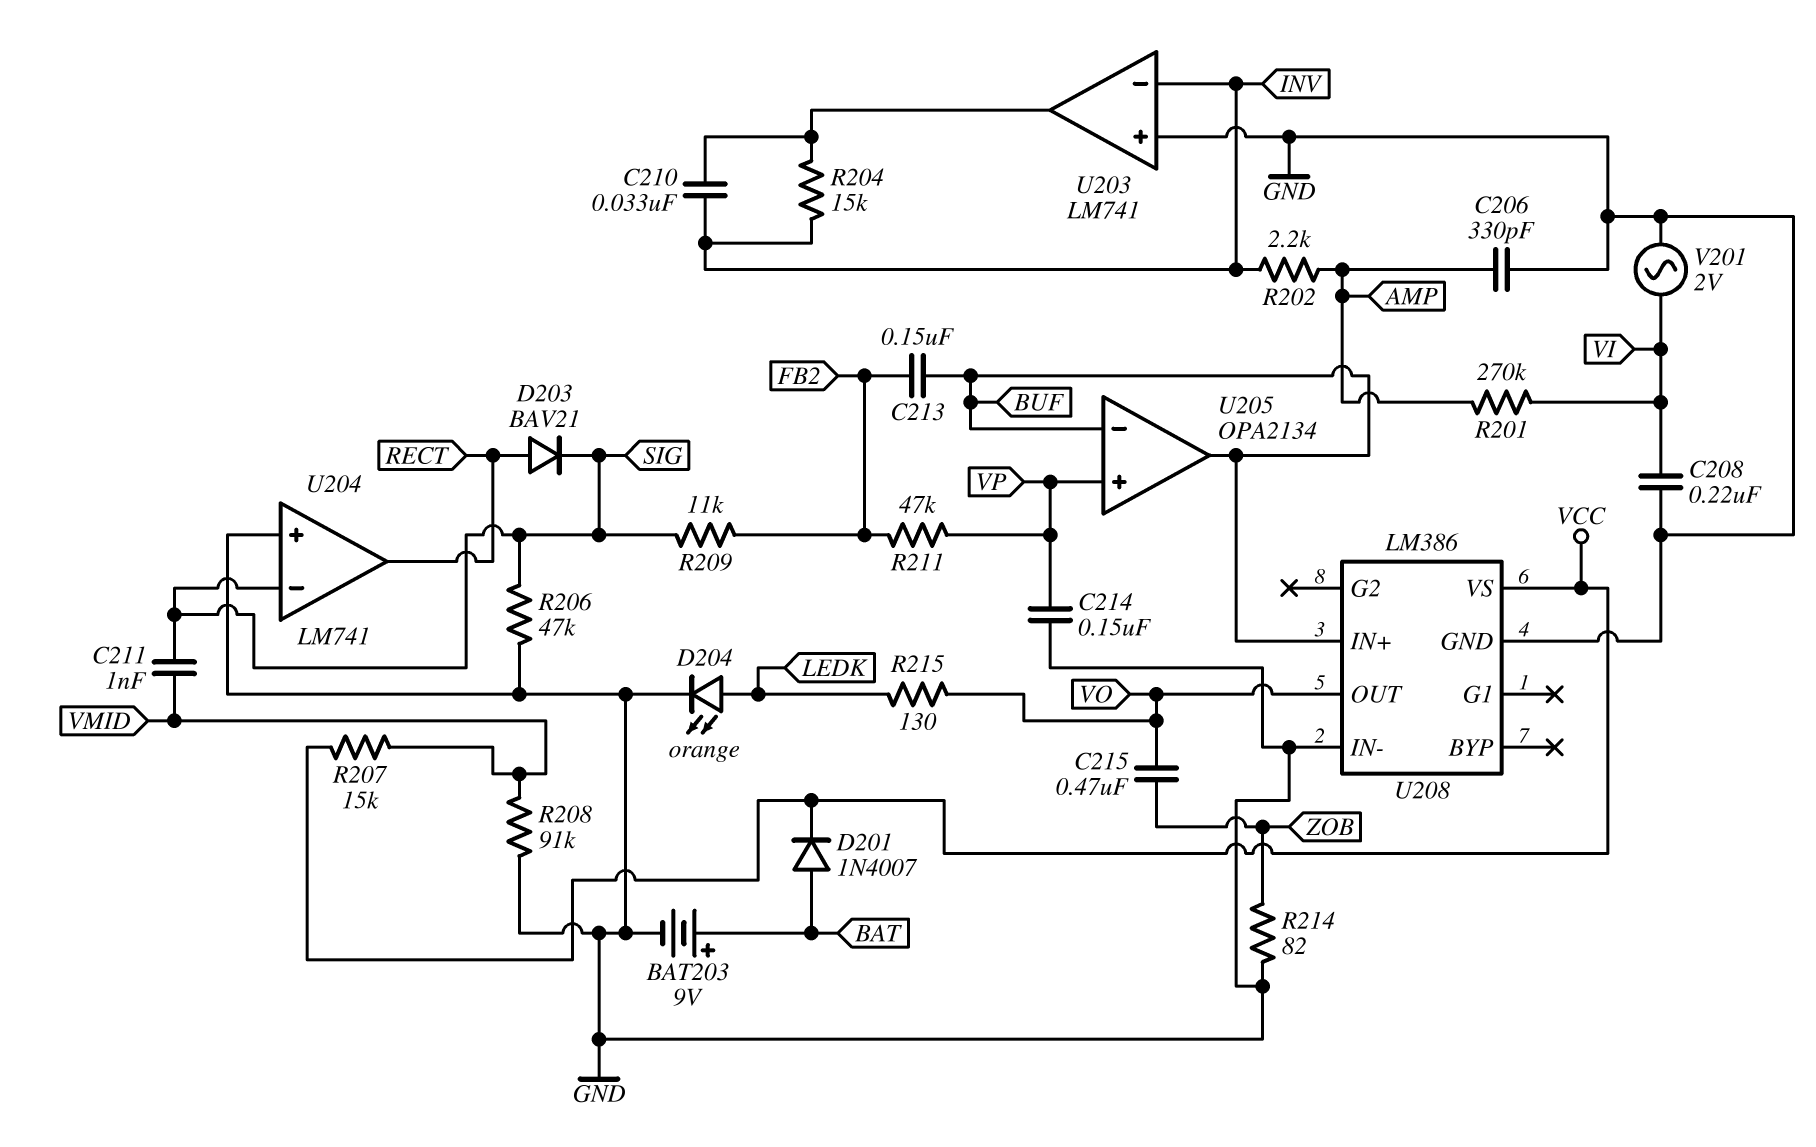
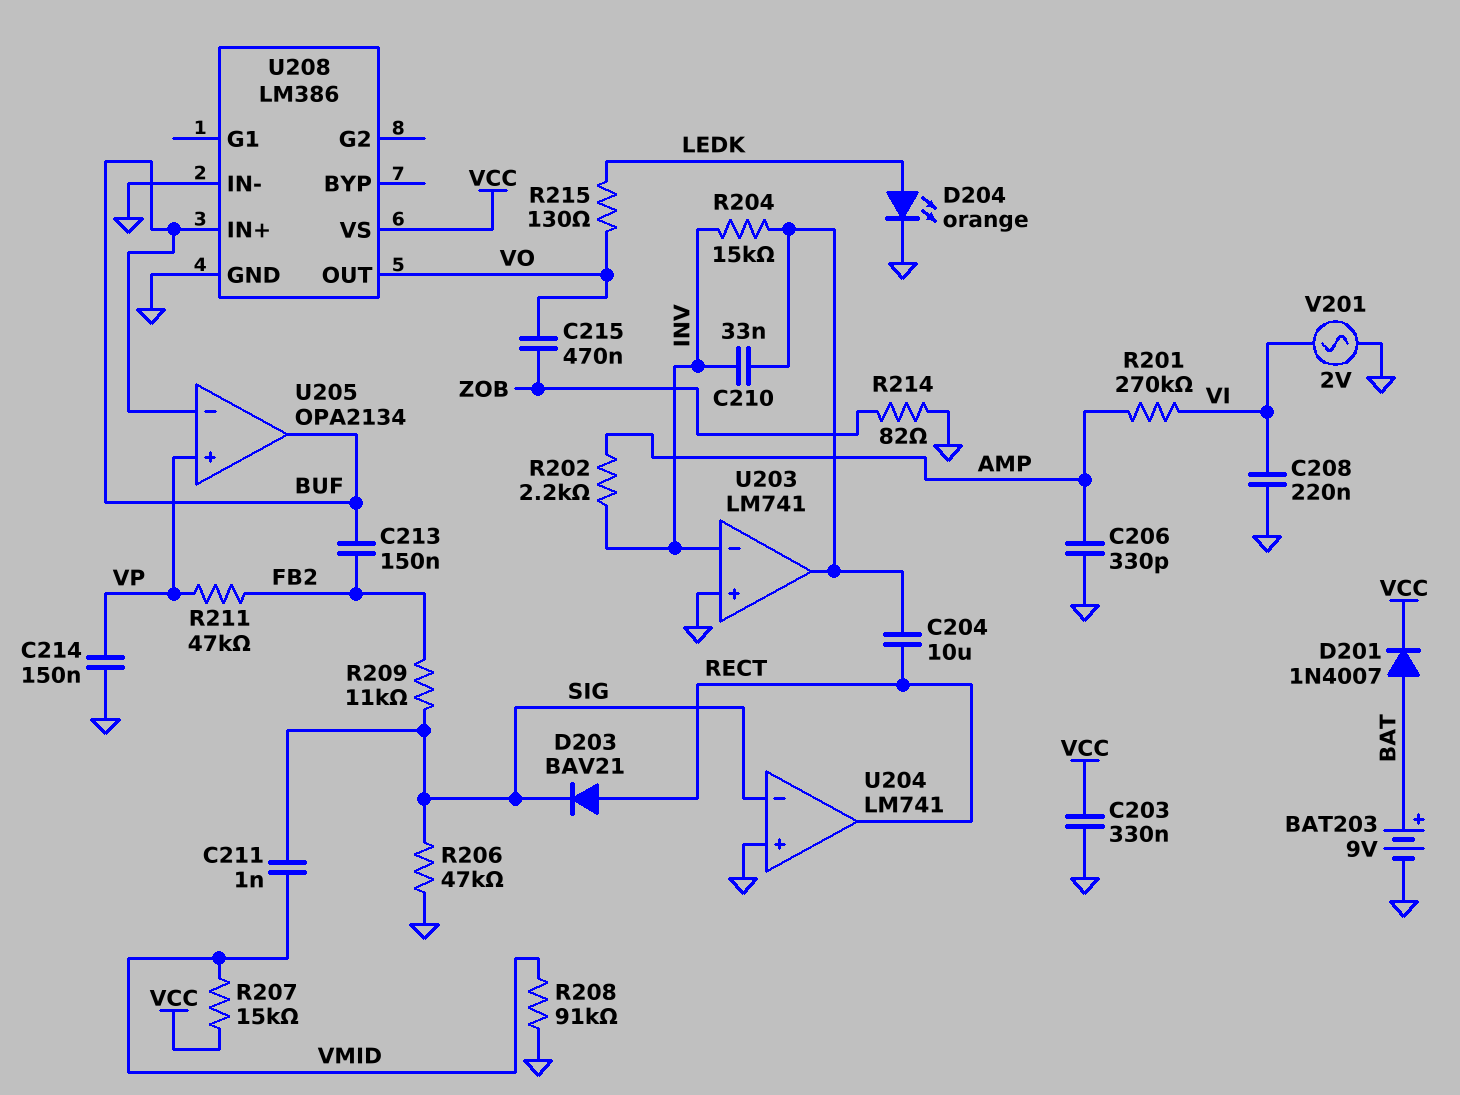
C203: none -> 330nF (GND, VCC)
C204: none -> 10uF (RECT, U203/out)

